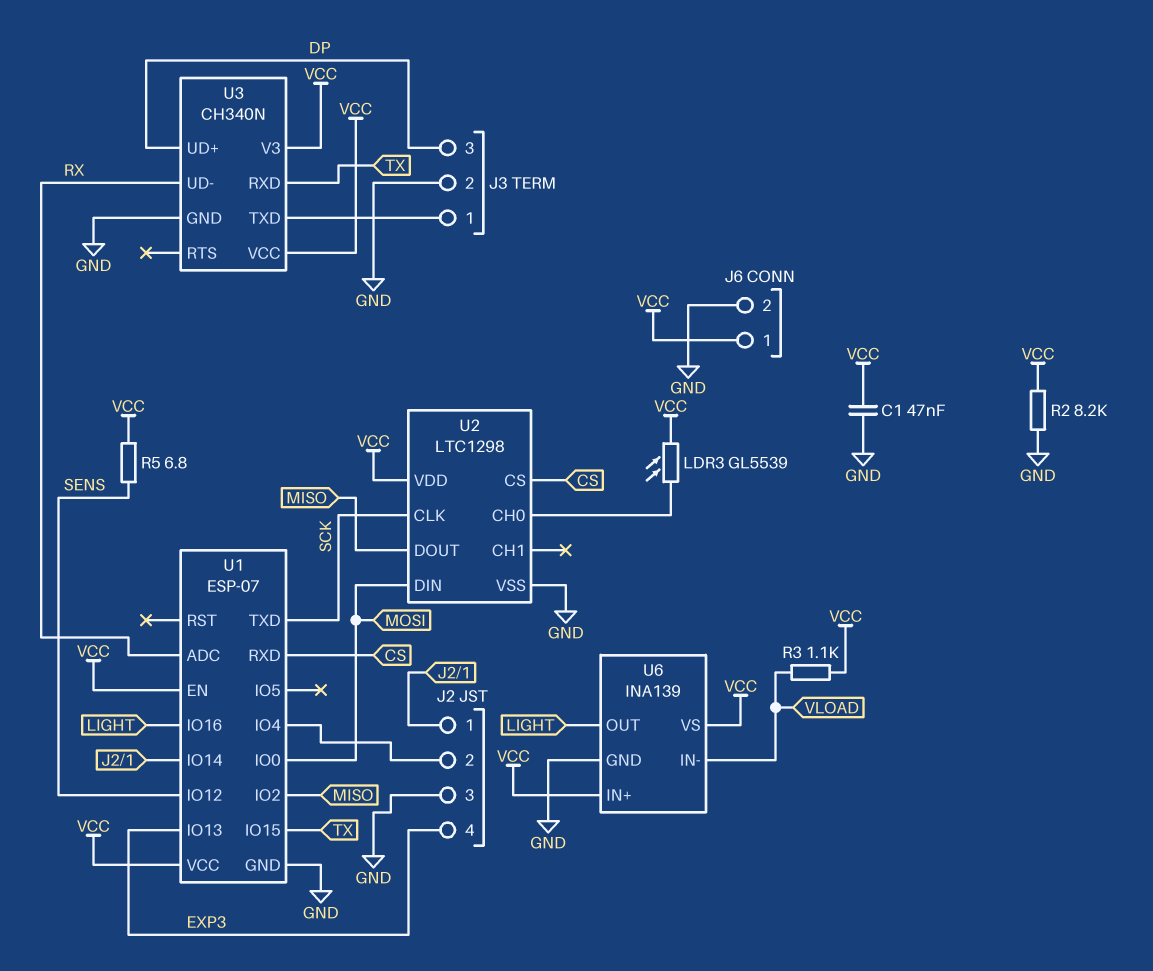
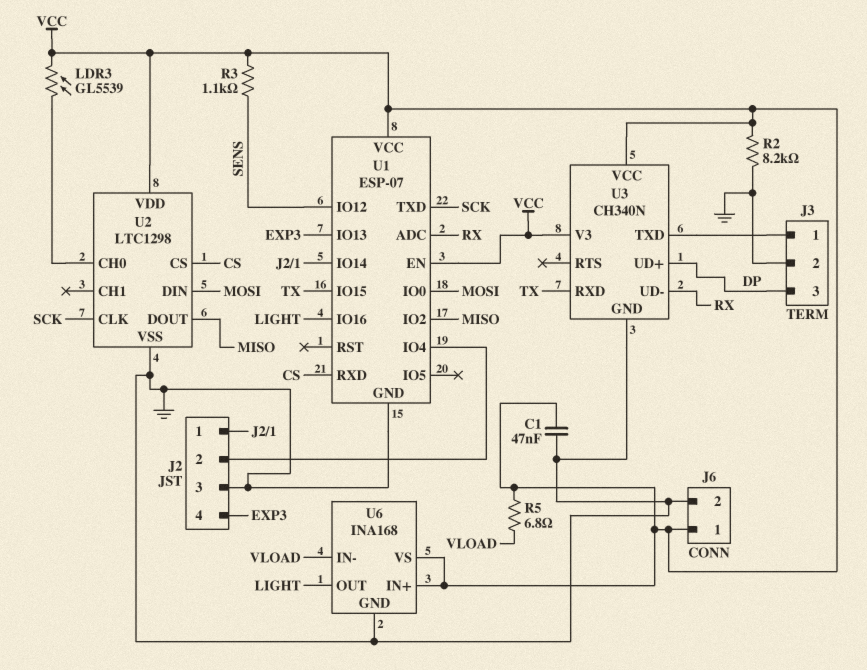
R3: 1.1k (VCC, VLOAD) -> 1.1k (SENS, VCC)
R5: 6.8 (SENS, VCC) -> 6.8 (VCC, VLOAD)
U6: INA139 -> INA168

